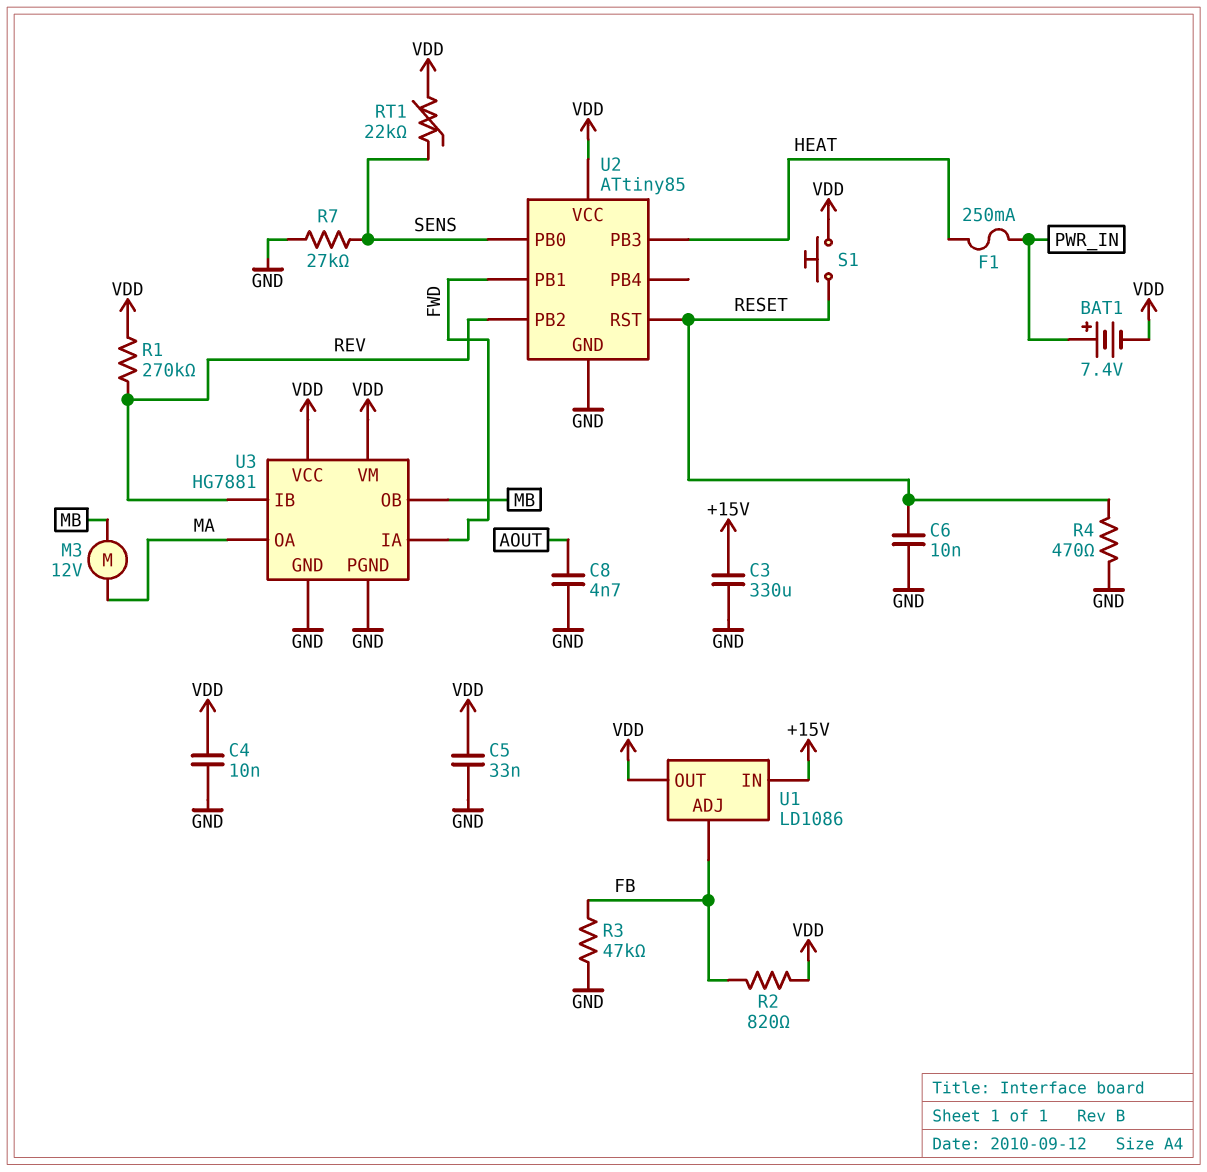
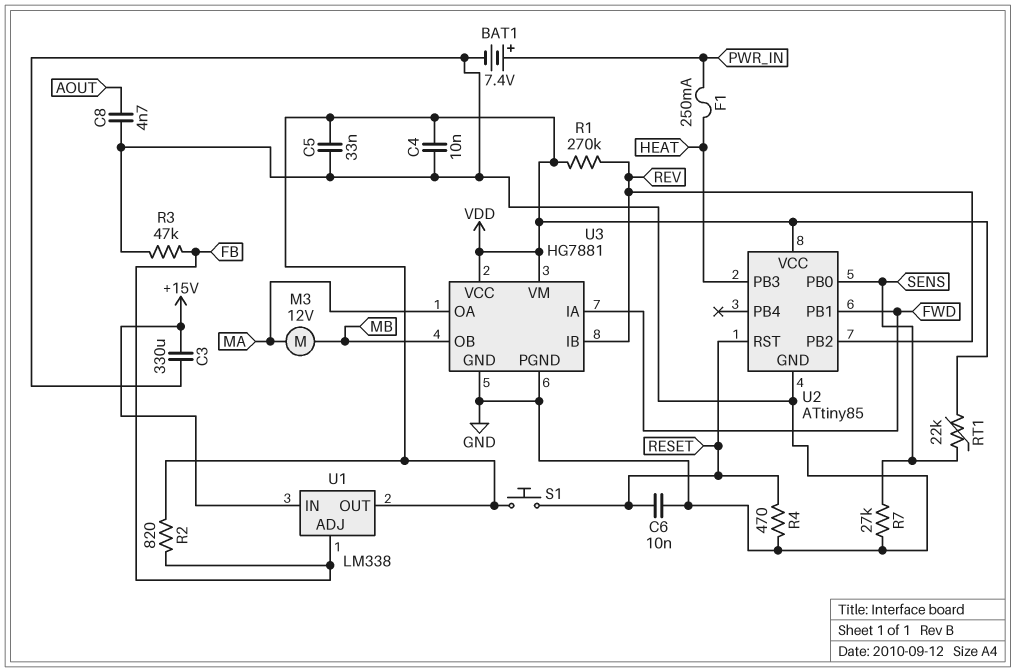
BAT1: 7.4V (plus PWR_IN, minus VDD) -> 7.4V (plus PWR_IN, minus GND)
U1: LD1086 -> LM338

